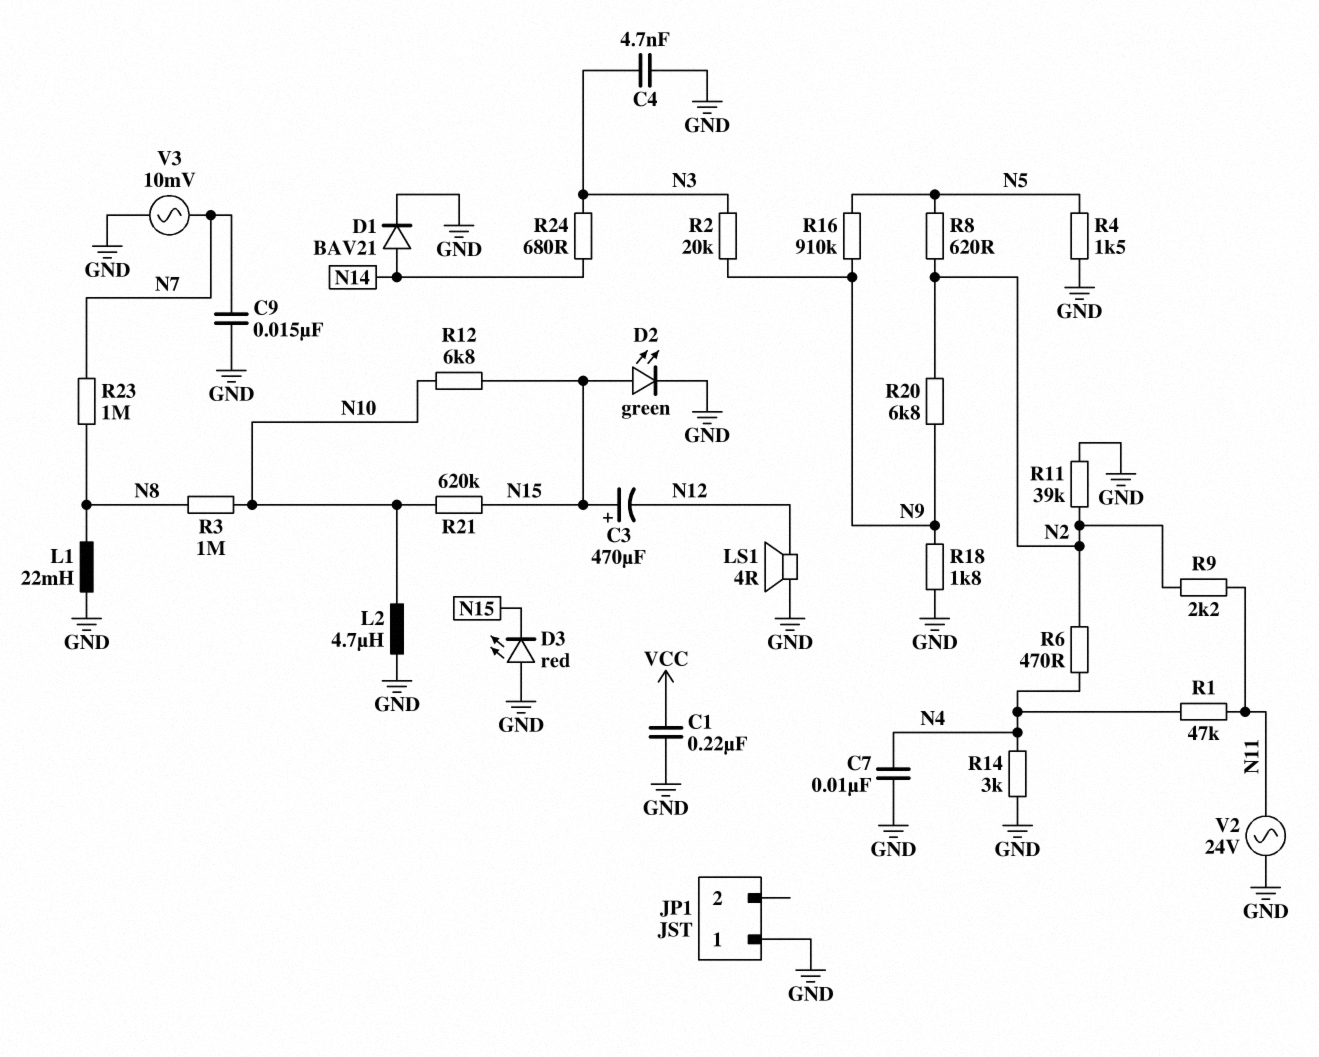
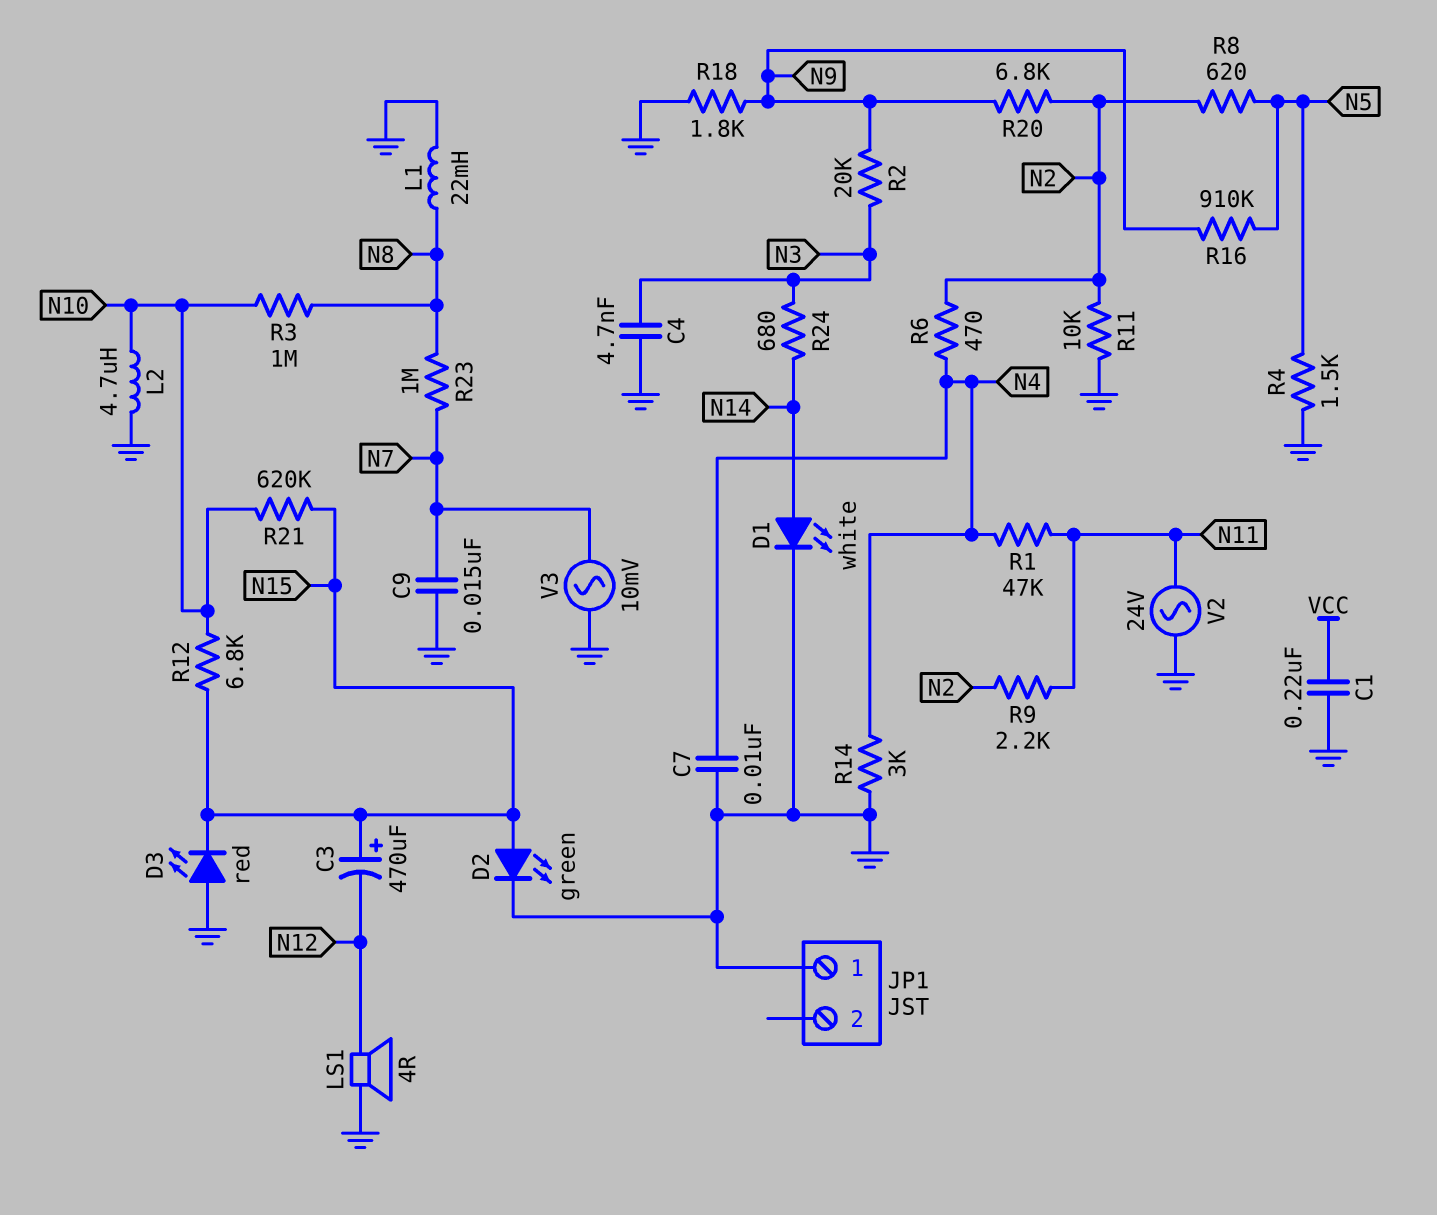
D1: diode BAV21 (A N14, K GND) -> LED white (A N14, K GND)
R11: 39k (GND, N2) -> 10k (GND, N2)

